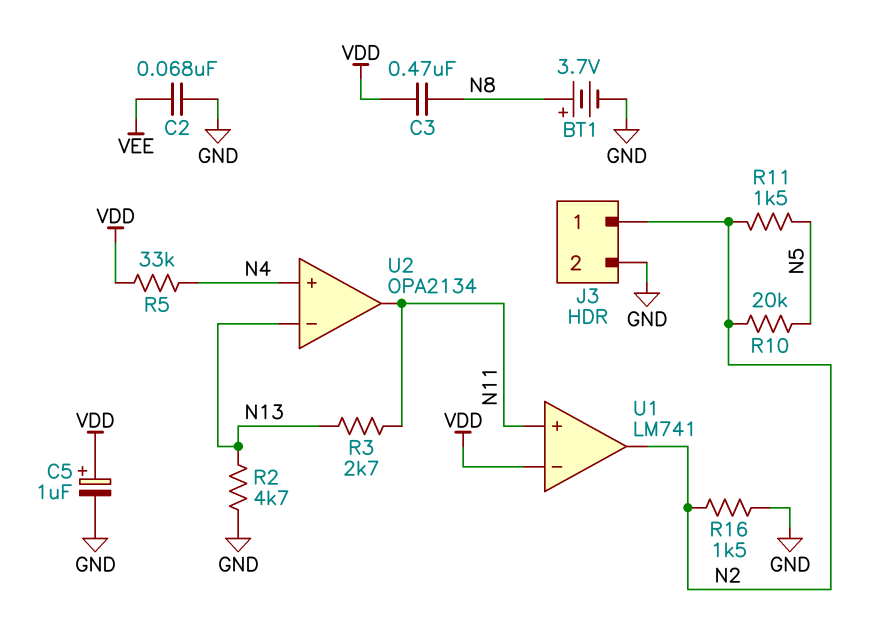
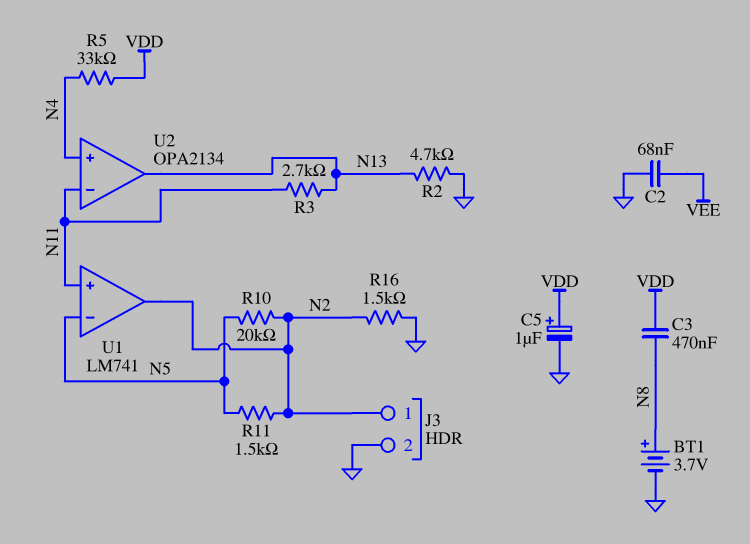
U1 pin in-: VDD -> N5
U2 pin in-: N13 -> N11
U2 pin out: N11 -> N13

